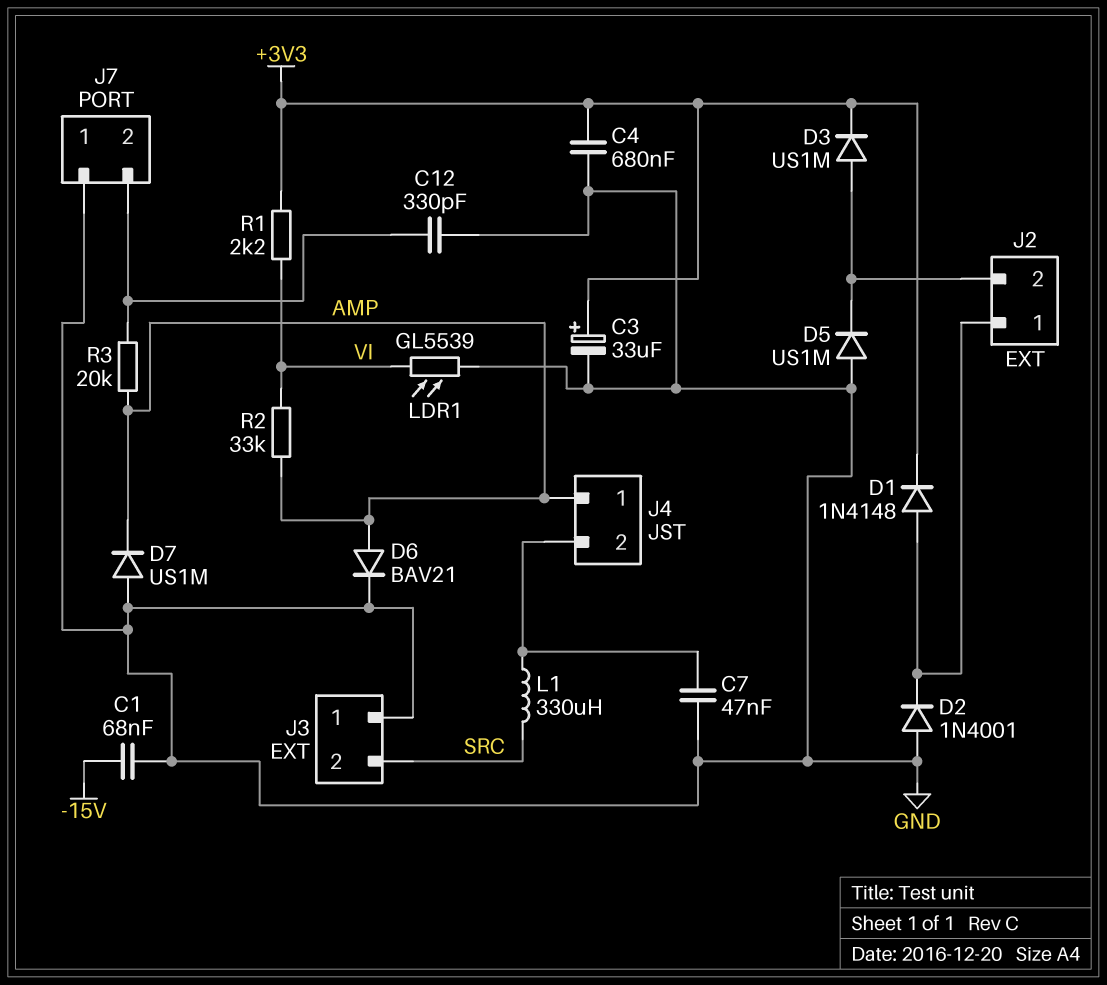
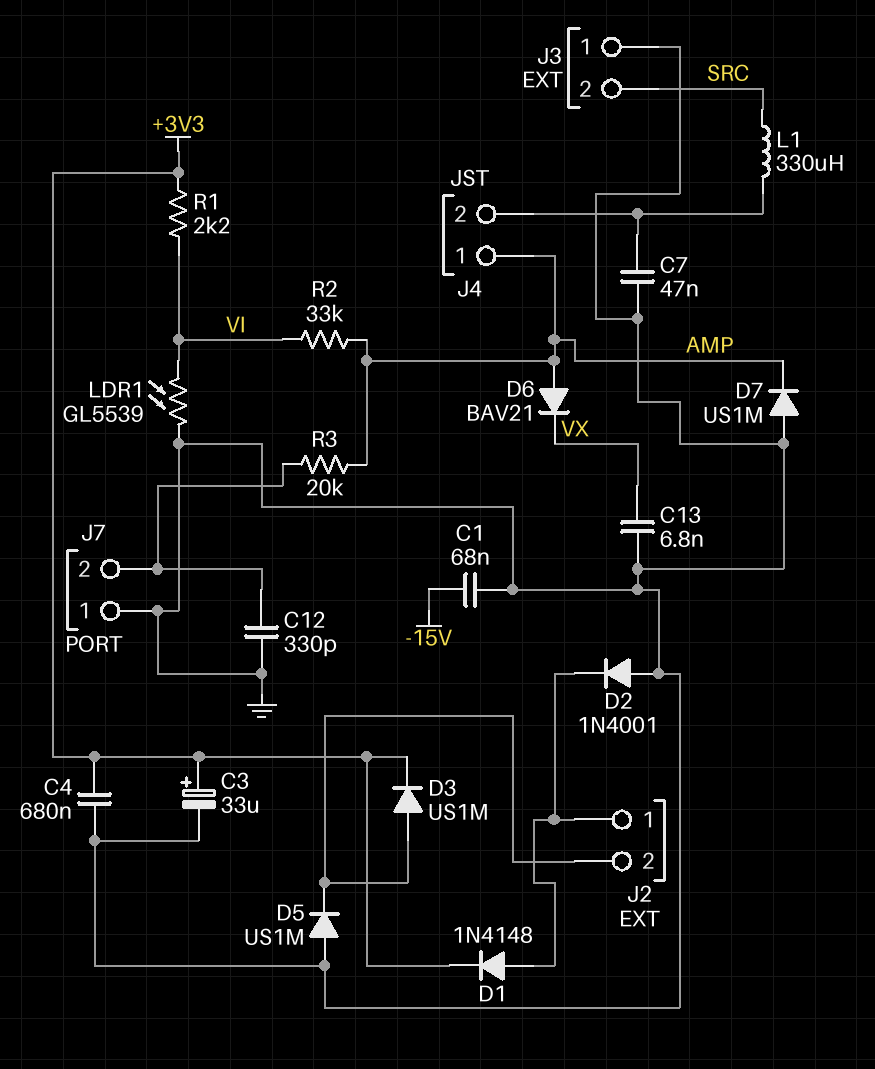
C13: none -> 6.8nF (GND, VX)
D6: diode BAV21 (A AMP, K GND) -> diode BAV21 (A AMP, K VX)

